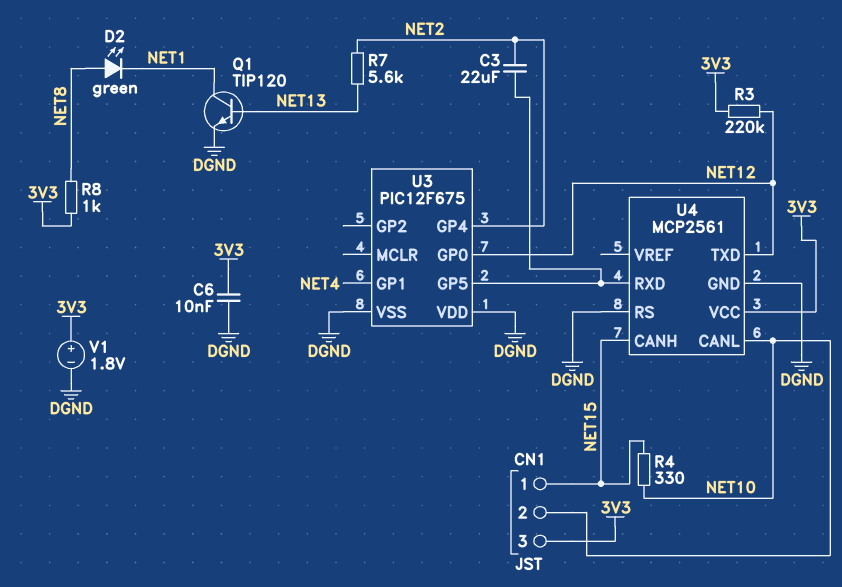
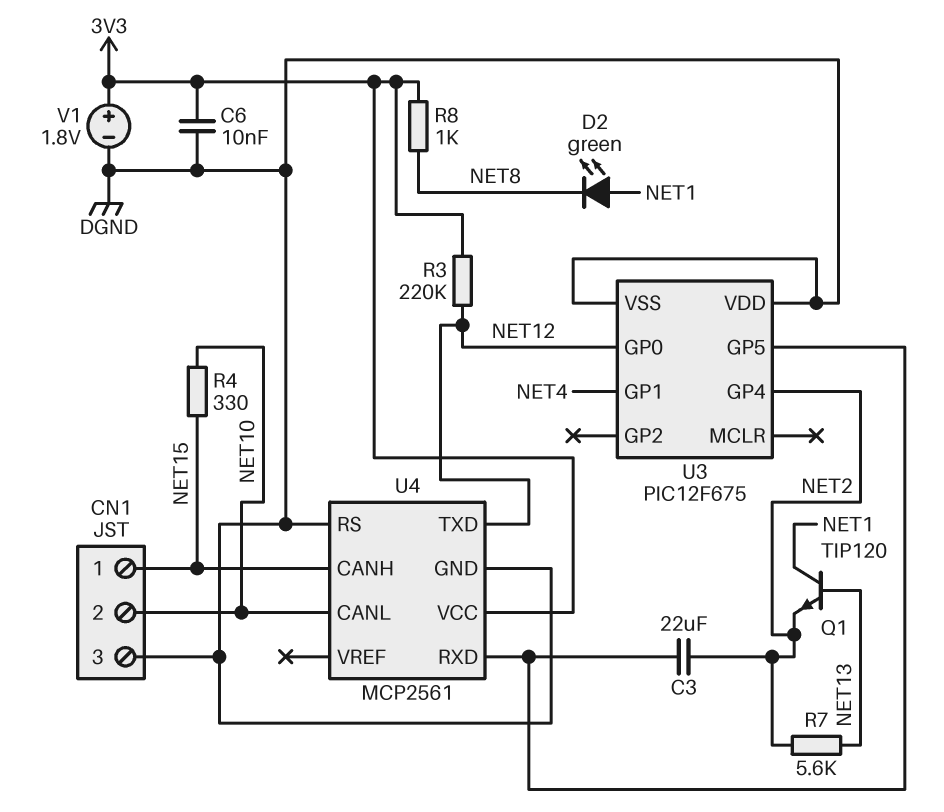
CN1 pin 3: 3V3 -> DGND
D2: LED green (A NET8, K NET1) -> LED green (A NET1, K NET8)
Q1: NPN TIP120 (B NET13, C NET1, E DGND) -> NPN TIP120 (B NET13, C NET1, E NET2)

